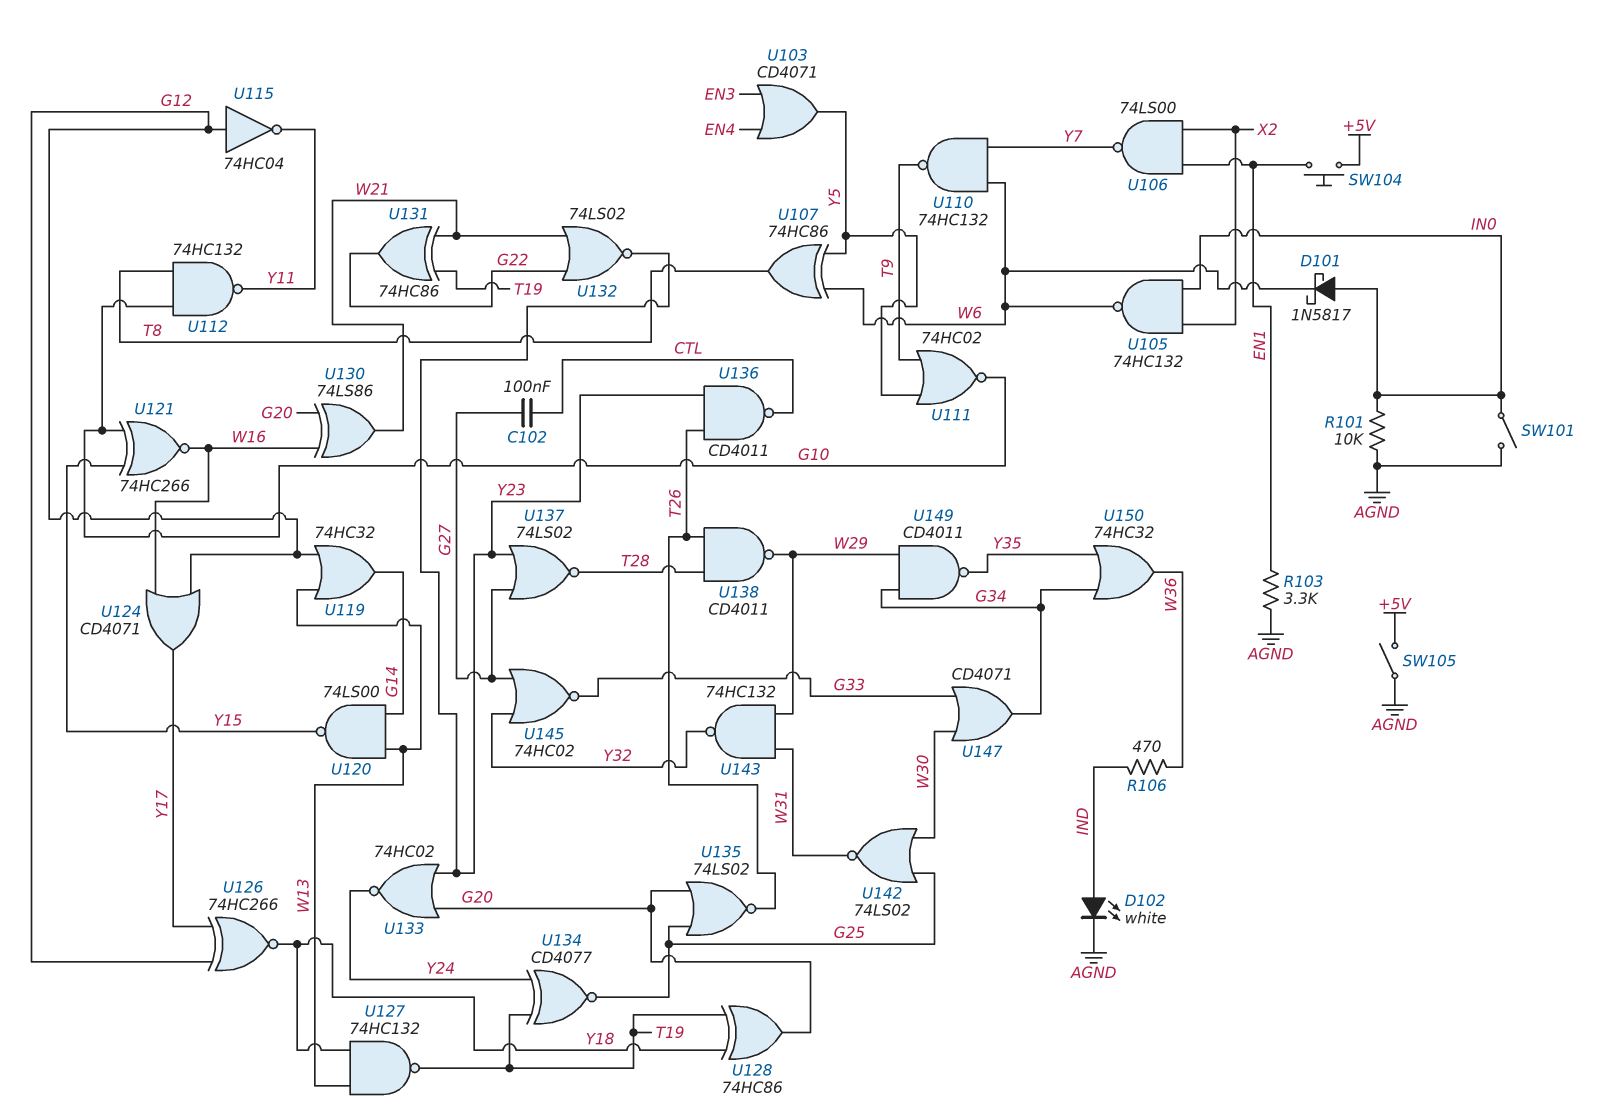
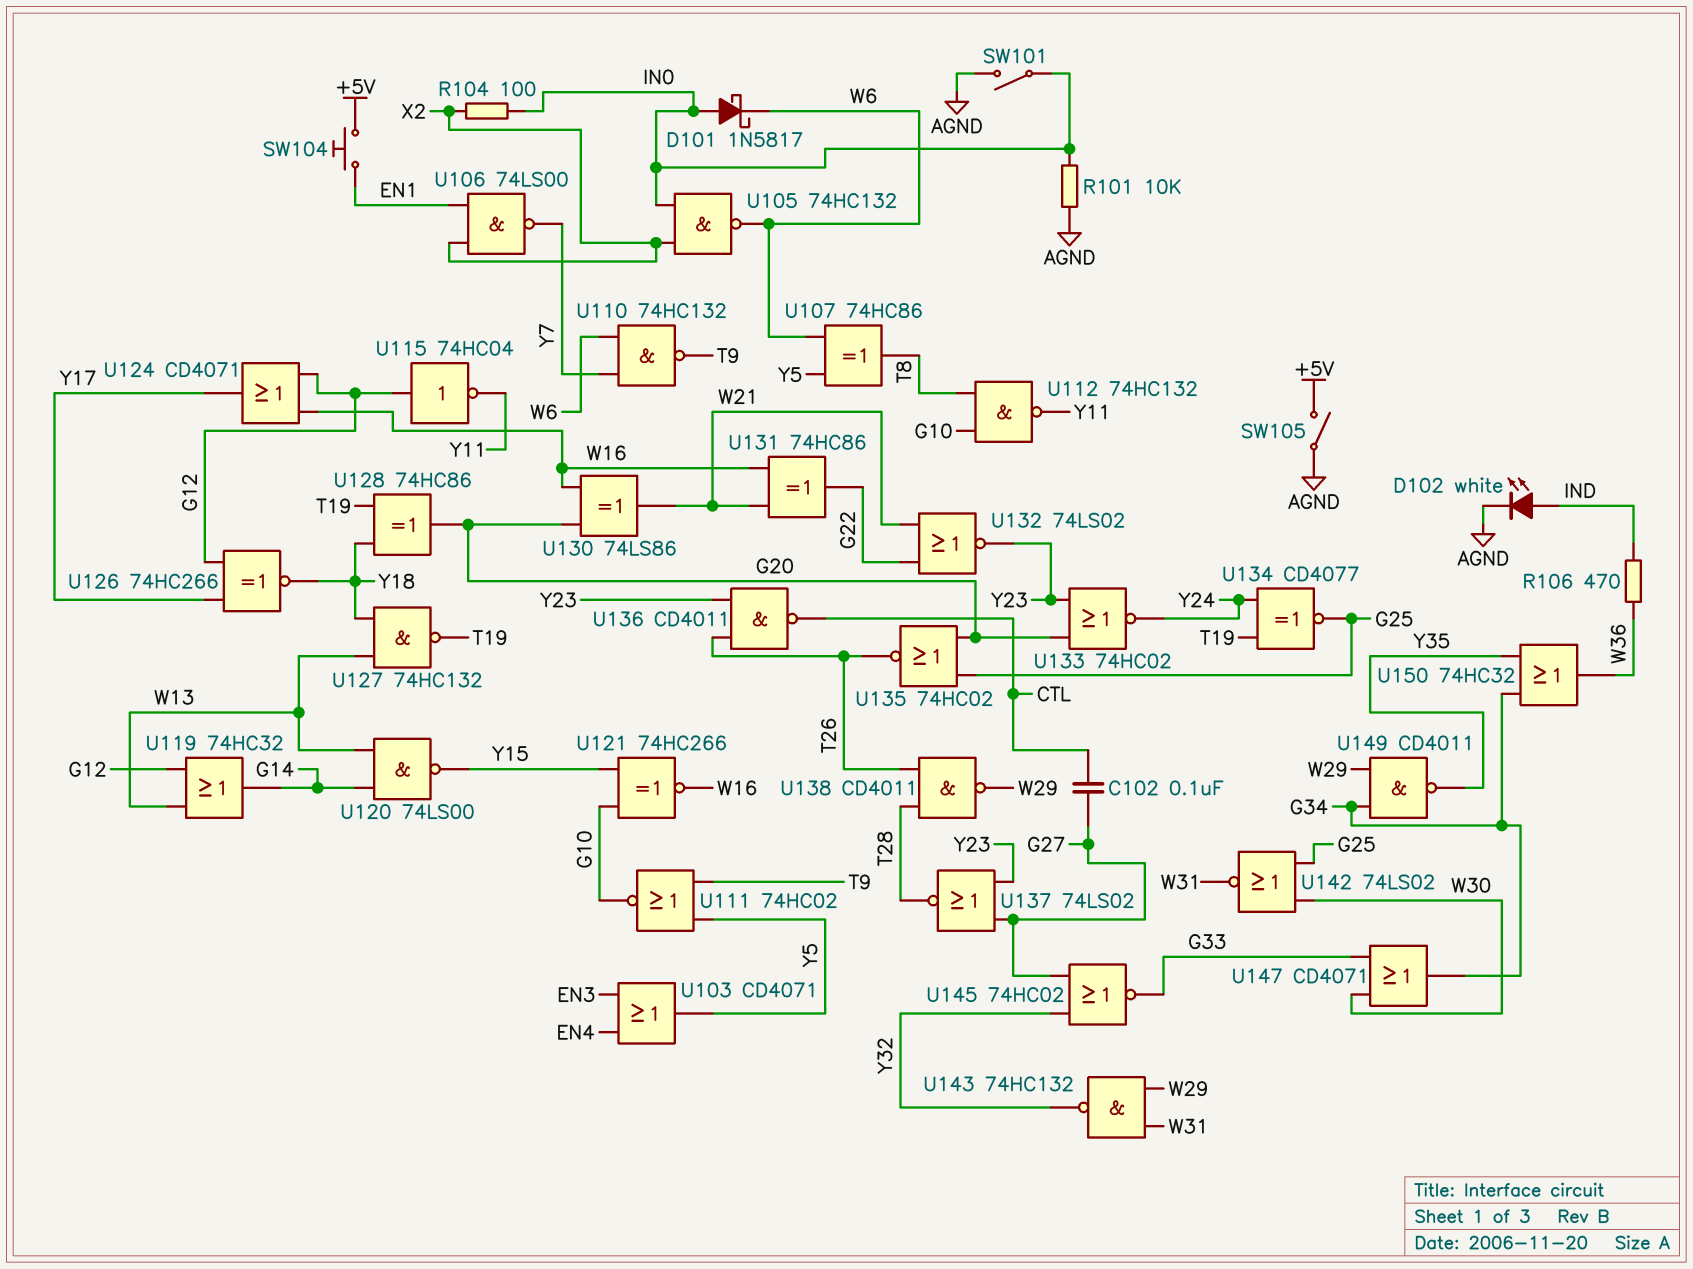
R103: 3.3k (AGND, EN1) -> none
R104: none -> 100 (IN0, X2)
U131: XOR 74HC86 (in T19, in W21, out G22) -> XOR 74HC86 (in W16, in W21, out G22)
U135: NOR 74LS02 (in G20, in G25, out T26) -> NOR 74HC02 (in G20, in G25, out T26)

